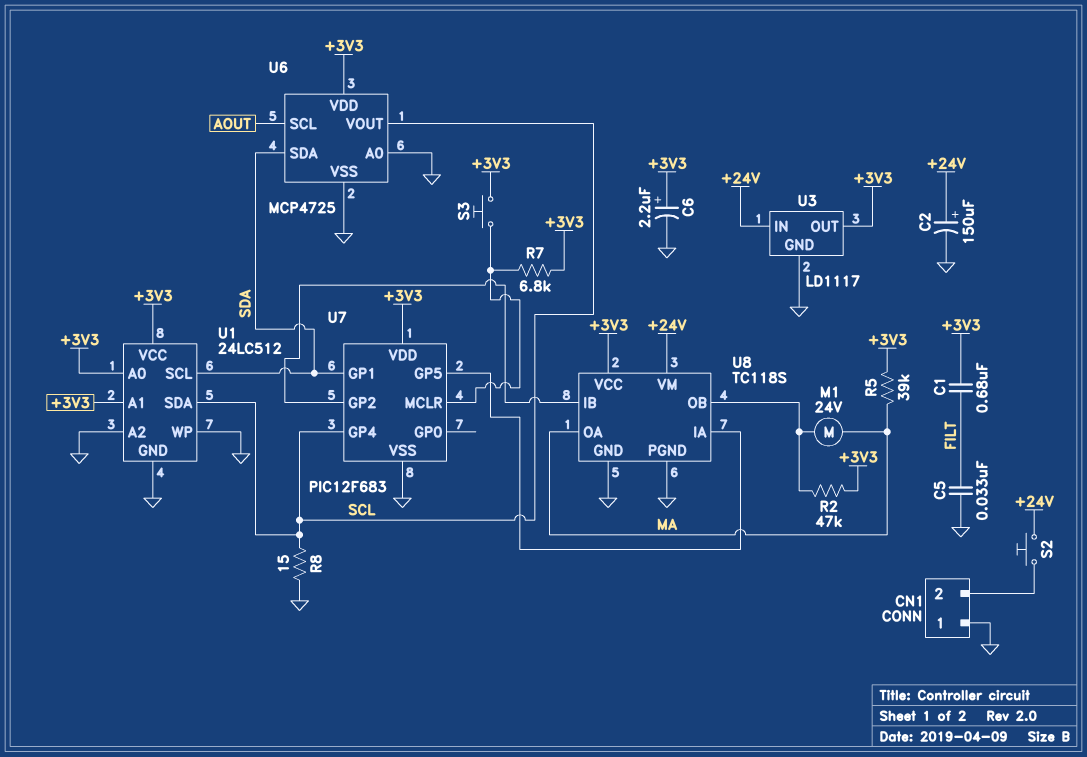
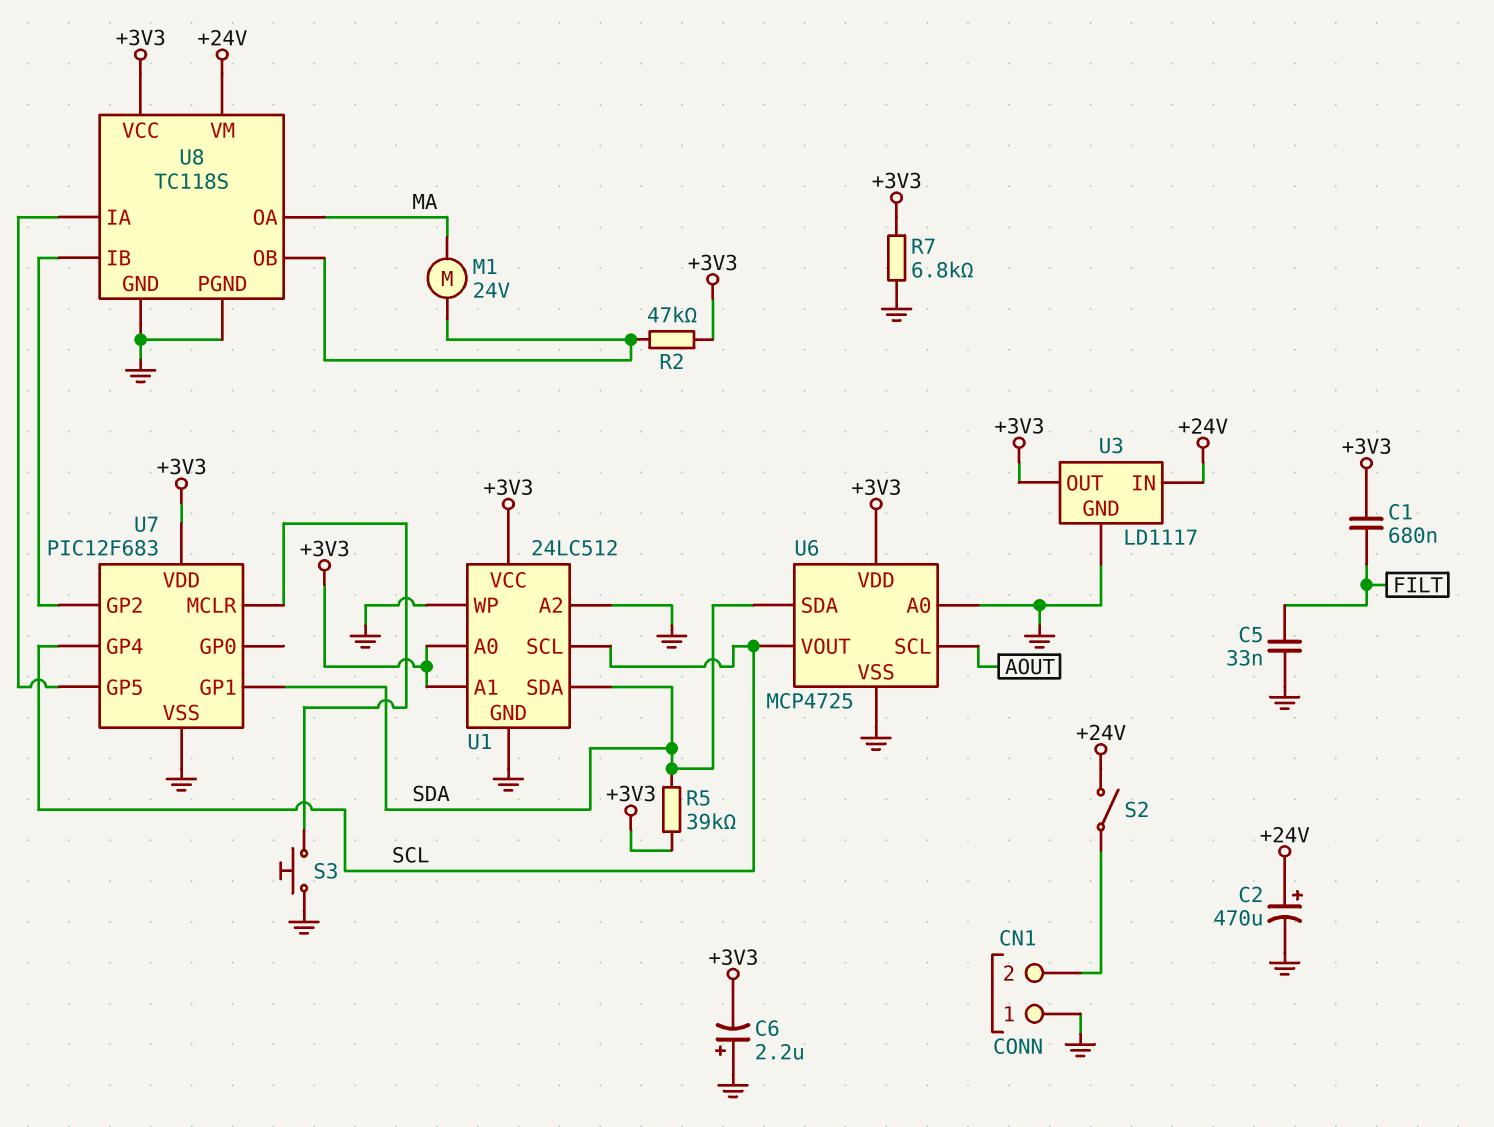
C2: 150uF (plus +24V, minus GND) -> 470uF (plus +24V, minus GND)
C6: 2.2uF (plus +3V3, minus GND) -> 2.2uF (plus GND, minus +3V3)
R5: 39k (+3V3, MA) -> 39k (+3V3, SDA)
R7: 6.8k (+3V3, U7/MCLR) -> 6.8k (+3V3, GND)
R8: 15 (GND, SCL) -> none
S2: button (+24V, CN1/2) -> switch (+24V, CN1/2)
S3: button (+3V3, U7/MCLR) -> button (GND, U7/MCLR)
U1 pin SCL: SDA -> SCL
U1 pin SDA: SCL -> SDA

